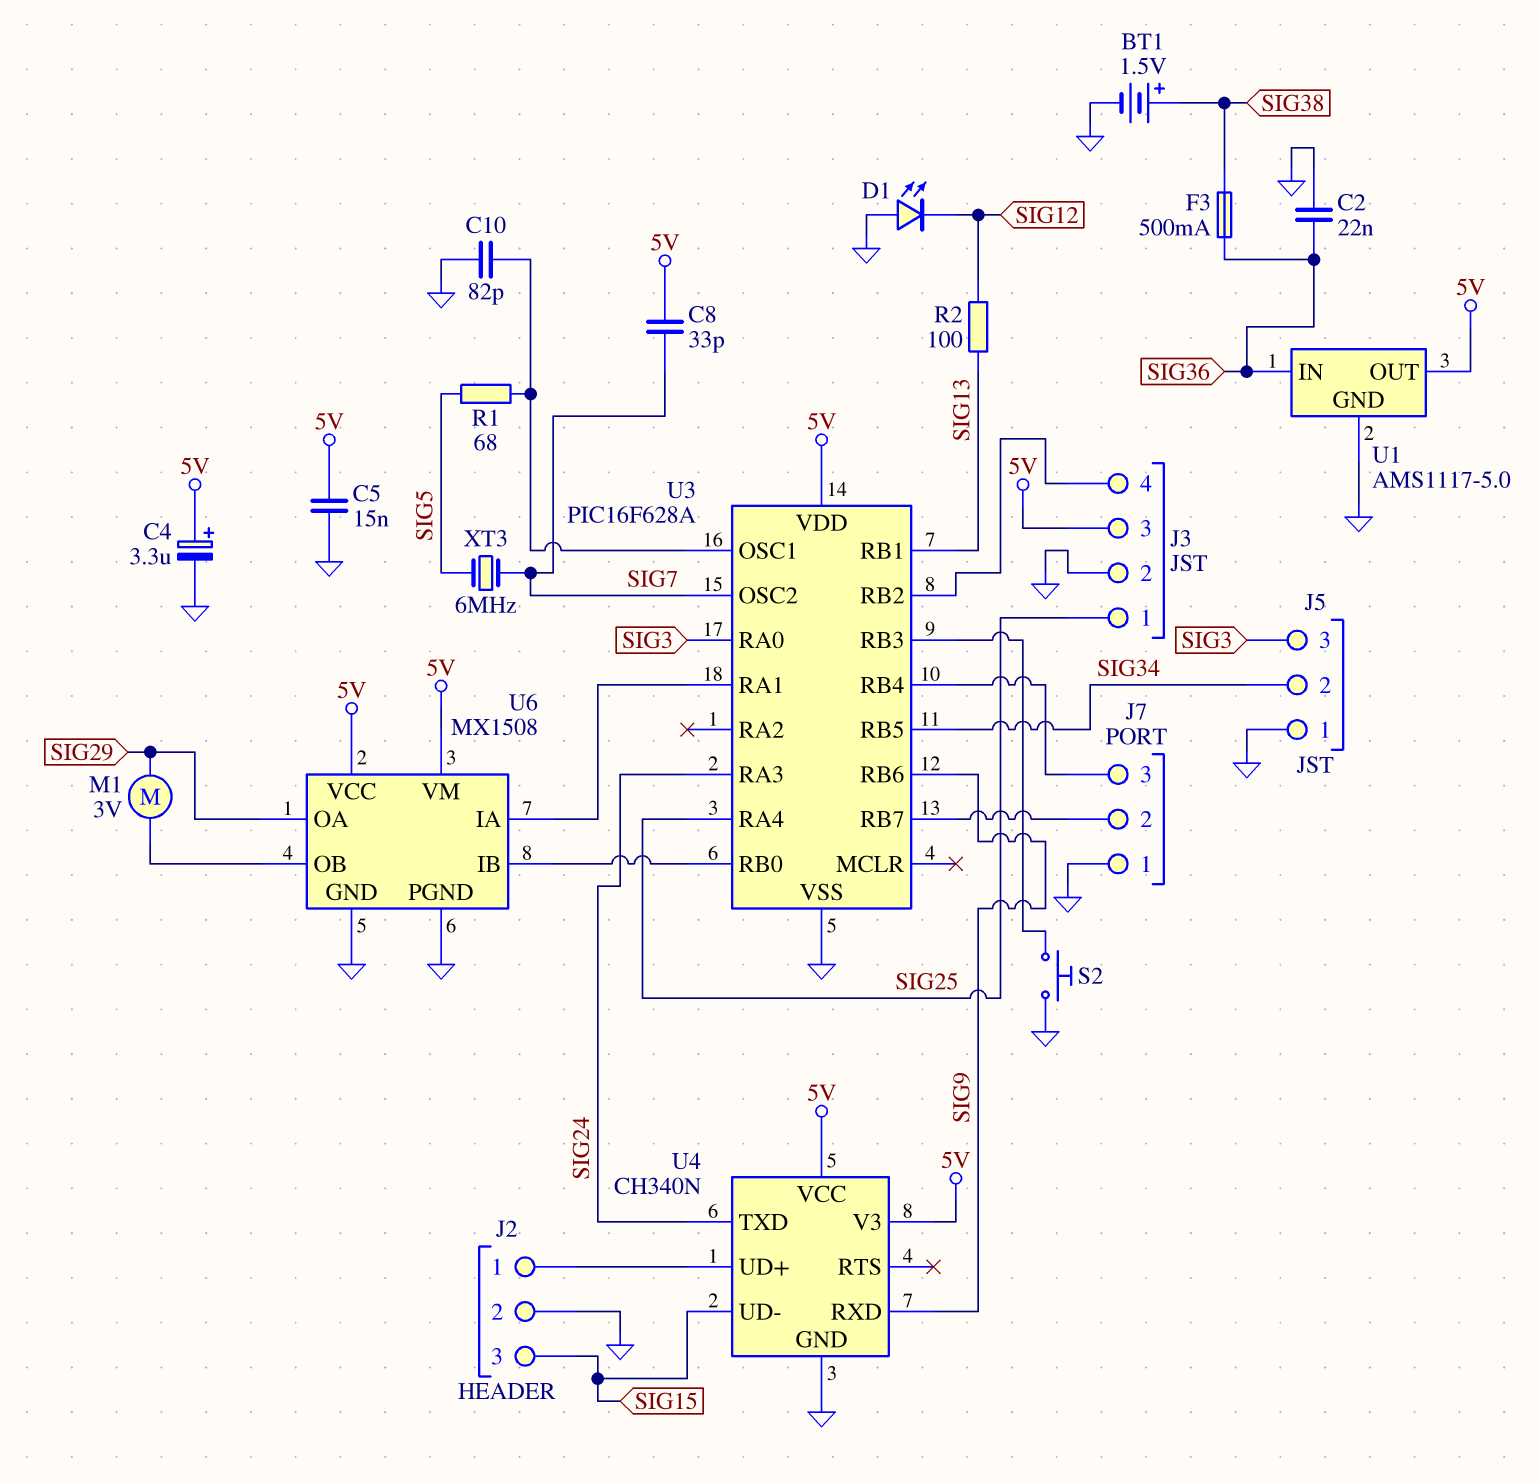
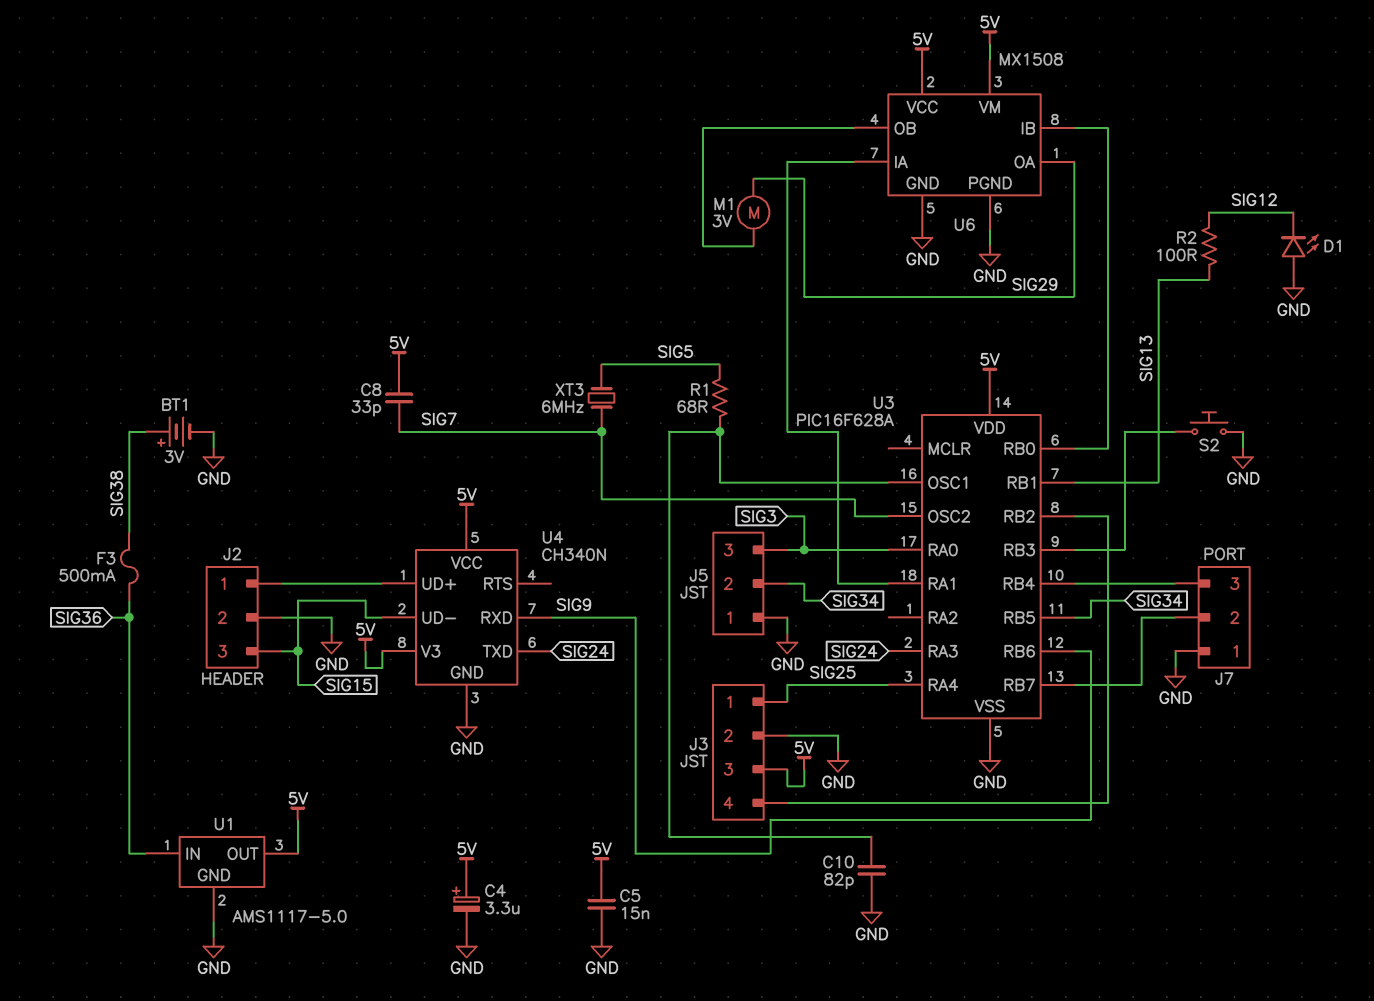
BT1: 1.5V (plus SIG38, minus GND) -> 3V (plus SIG38, minus GND)
C2: 22nF (GND, SIG36) -> none

